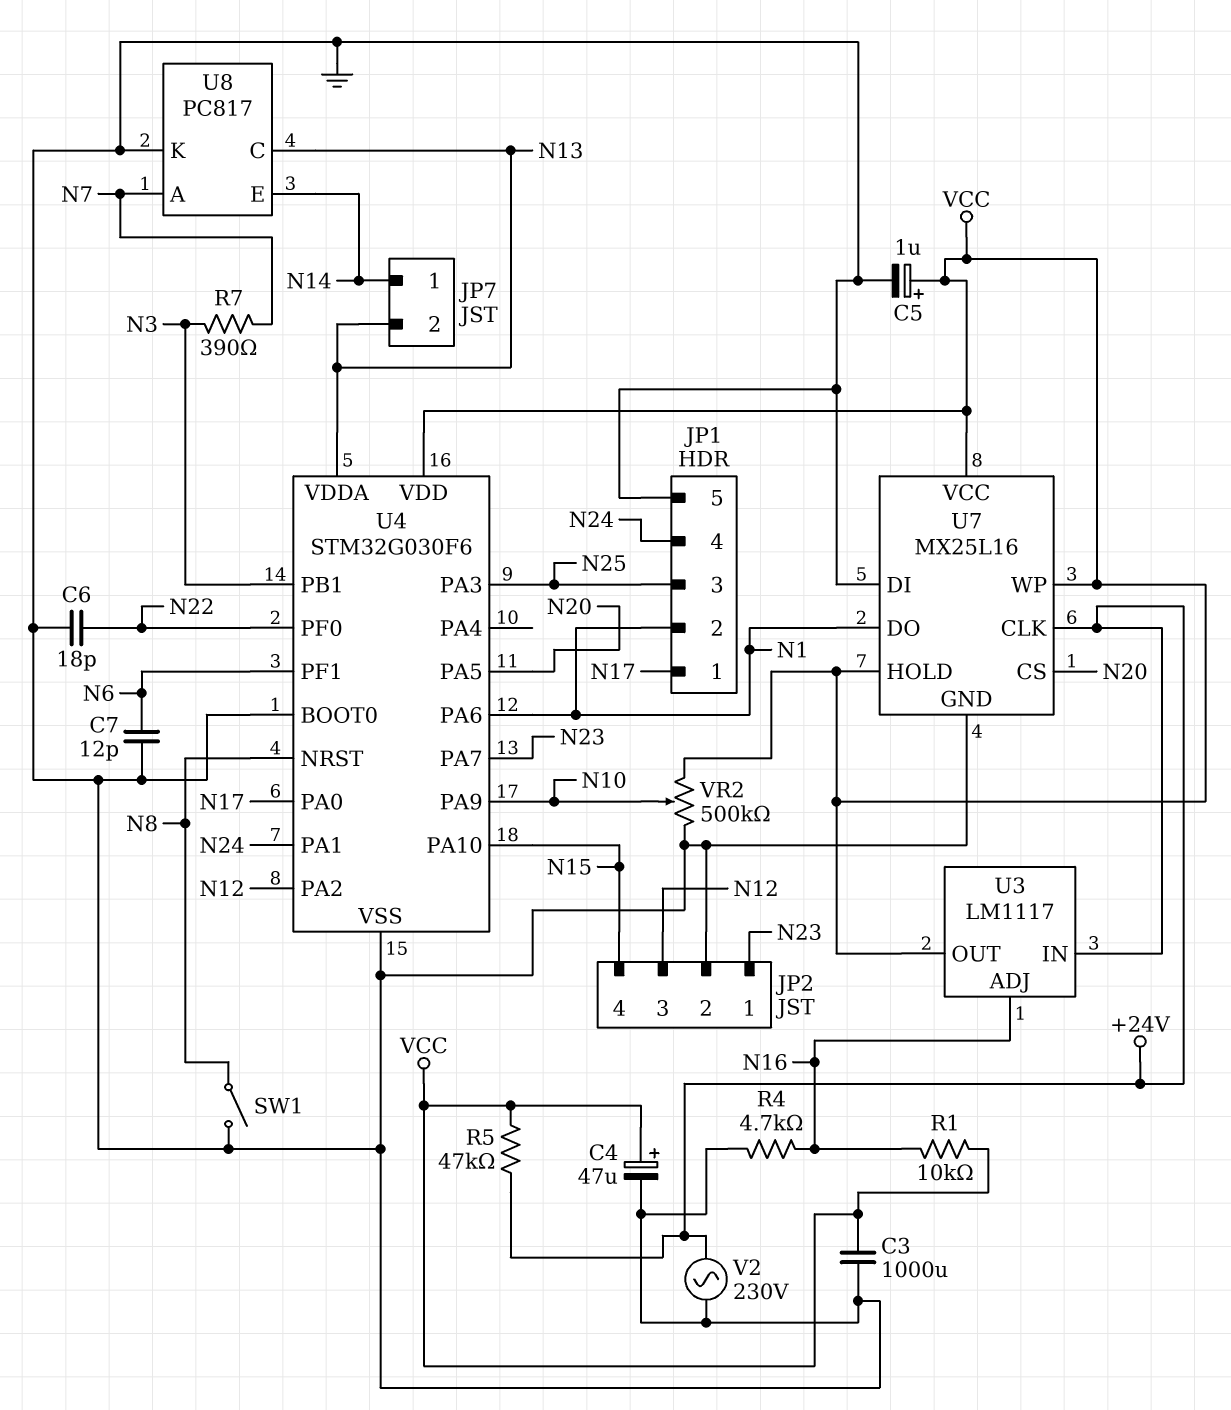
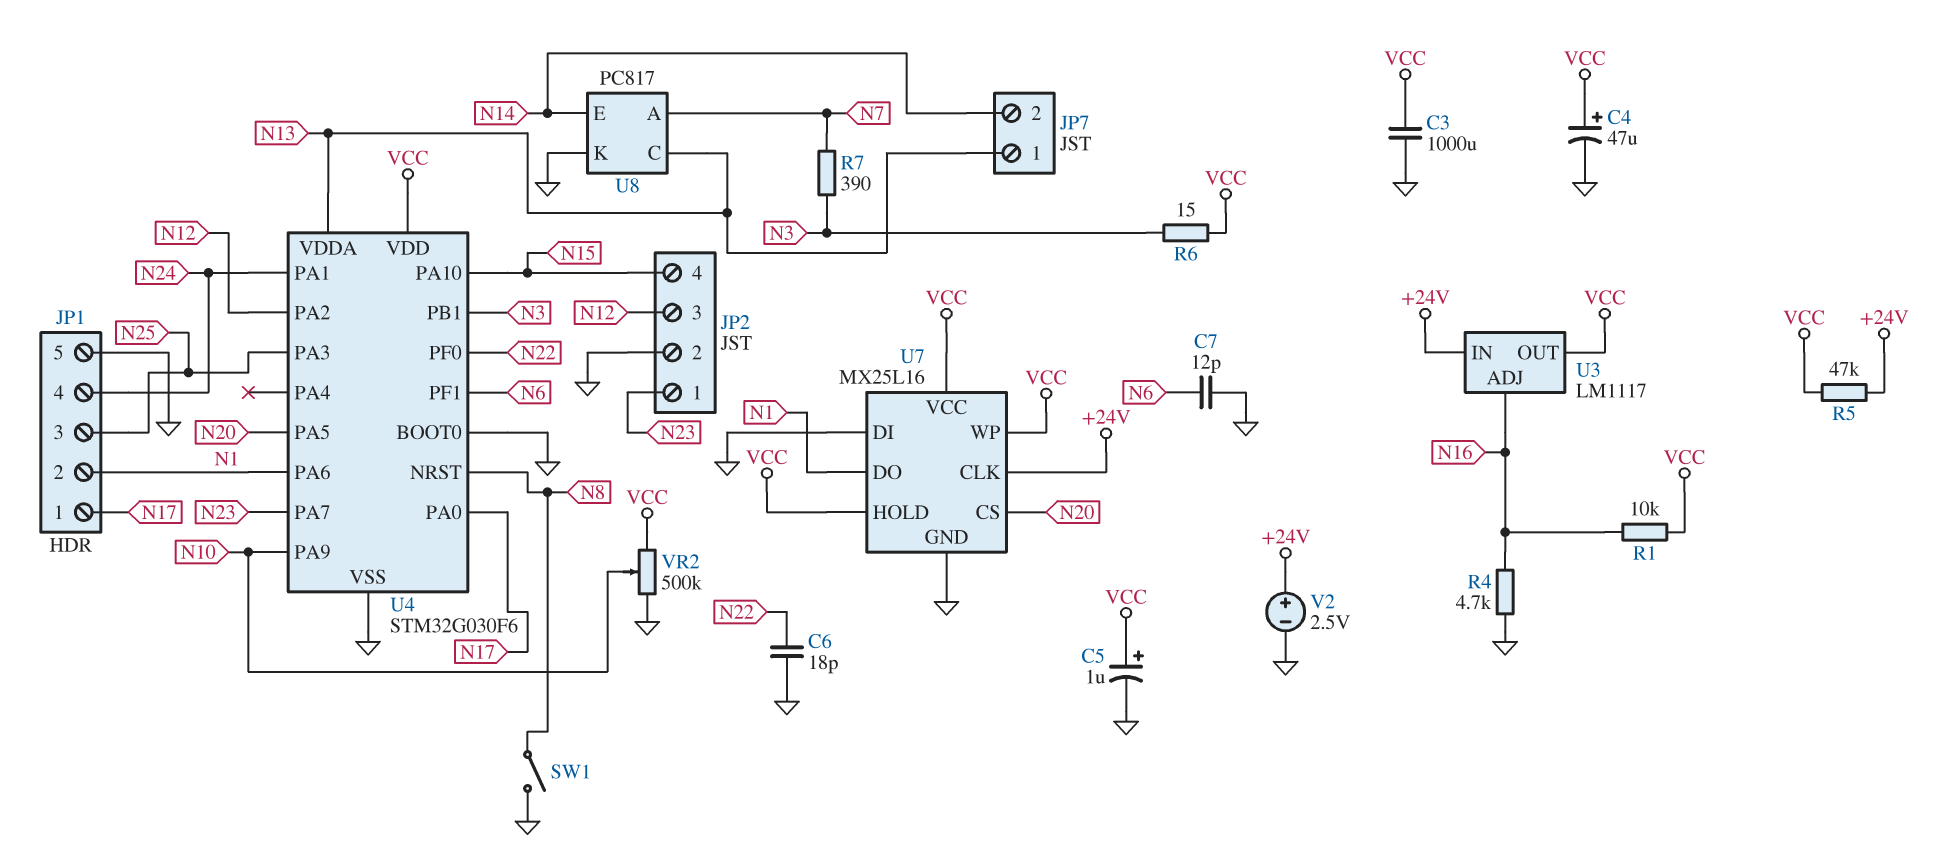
JP7 pin 1: N14 -> N13
JP7 pin 2: N13 -> N14
R6: none -> 15 (N3, VCC)
V2: AC 230V (+24V, GND) -> 2.5V (plus +24V, minus GND)

